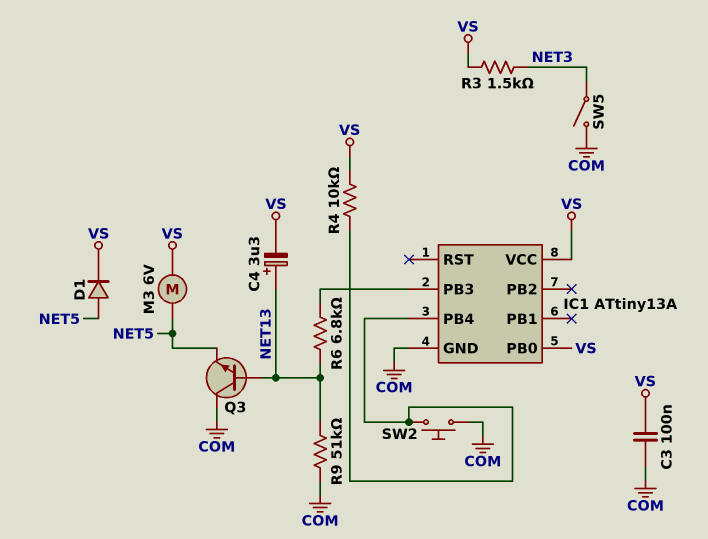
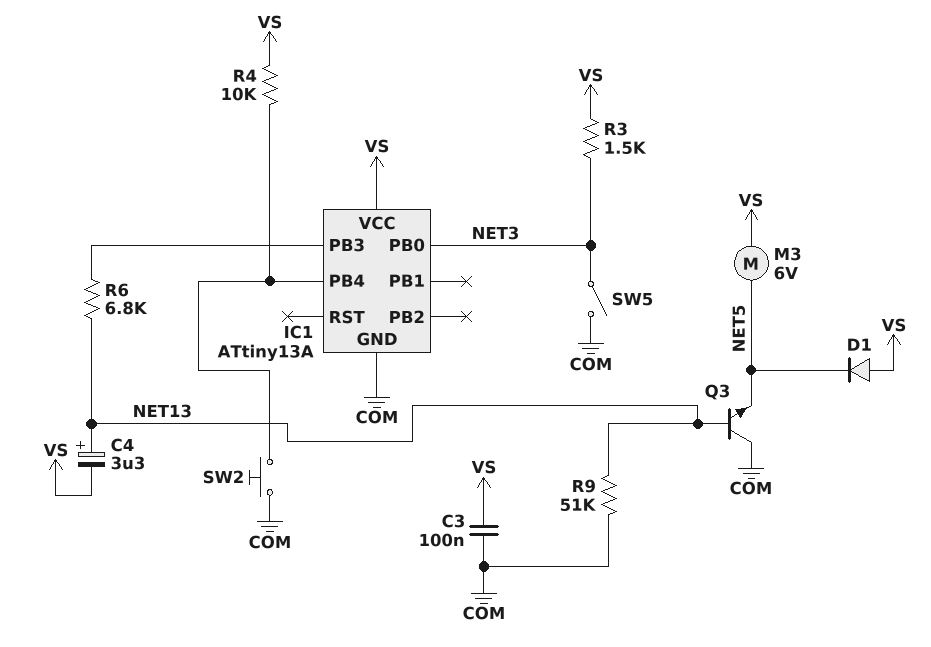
D1: diode (A NET5, K VS) -> diode (A VS, K NET5)
IC1 pin PB0: VS -> NET3

